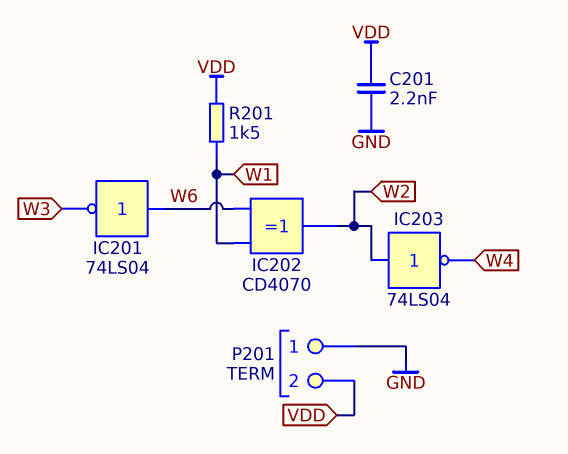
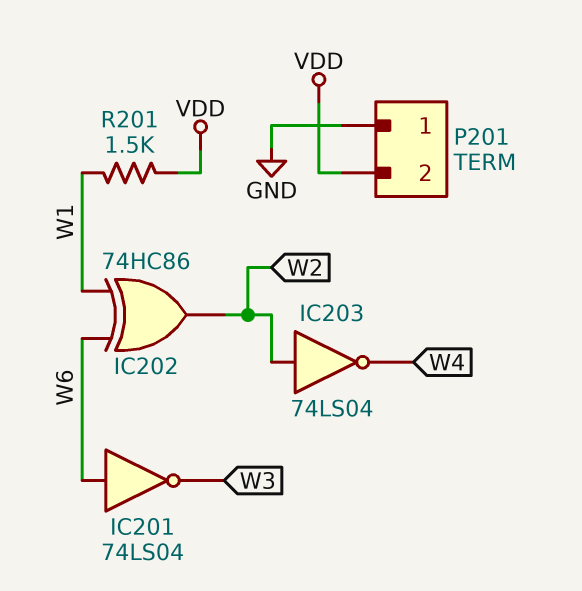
C201: 2.2nF (GND, VDD) -> none
IC202: XOR CD4070 (in W1, in W6, out W2) -> XOR 74HC86 (in W1, in W6, out W2)

